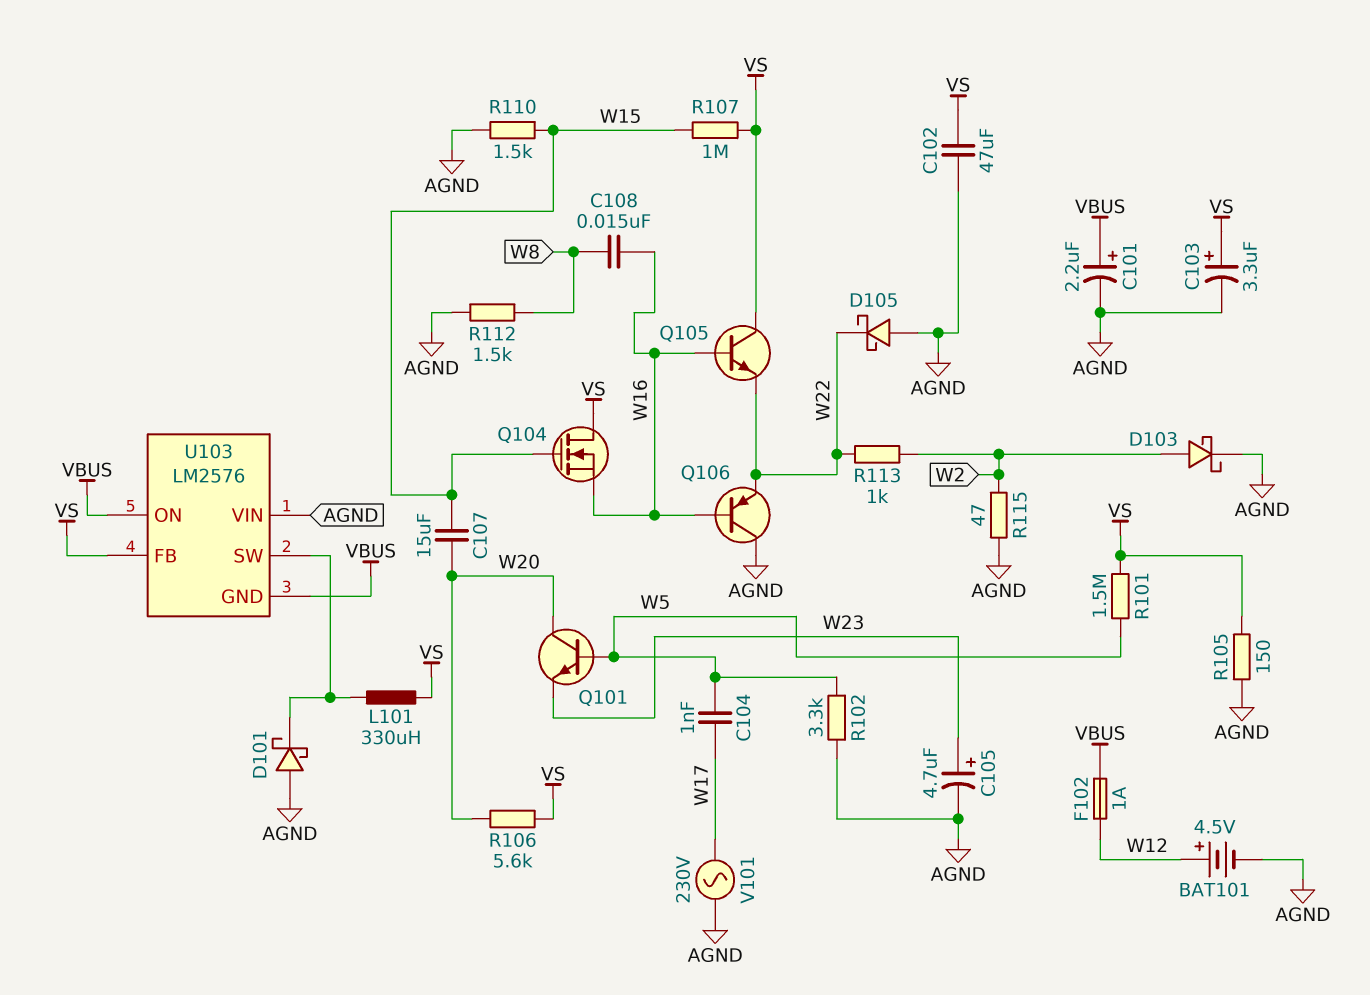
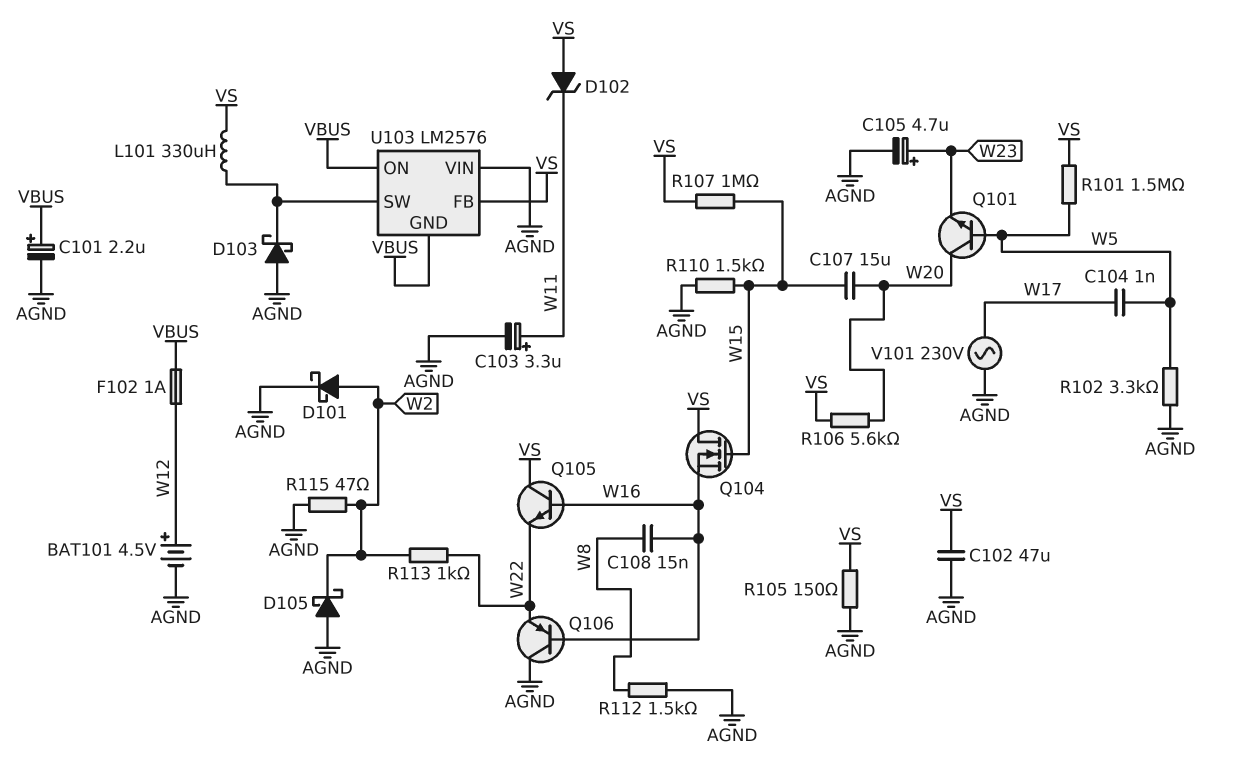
C103: 3.3uF (plus VS, minus AGND) -> 3.3uF (plus W11, minus AGND)
D101: schottky (A AGND, K U103/SW) -> schottky (A W2, K AGND)
D102: none -> zener (A VS, K W11)
D103: schottky (A W2, K AGND) -> schottky (A AGND, K U103/SW)
D105: schottky (A AGND, K W22) -> schottky (A AGND, K W2)

